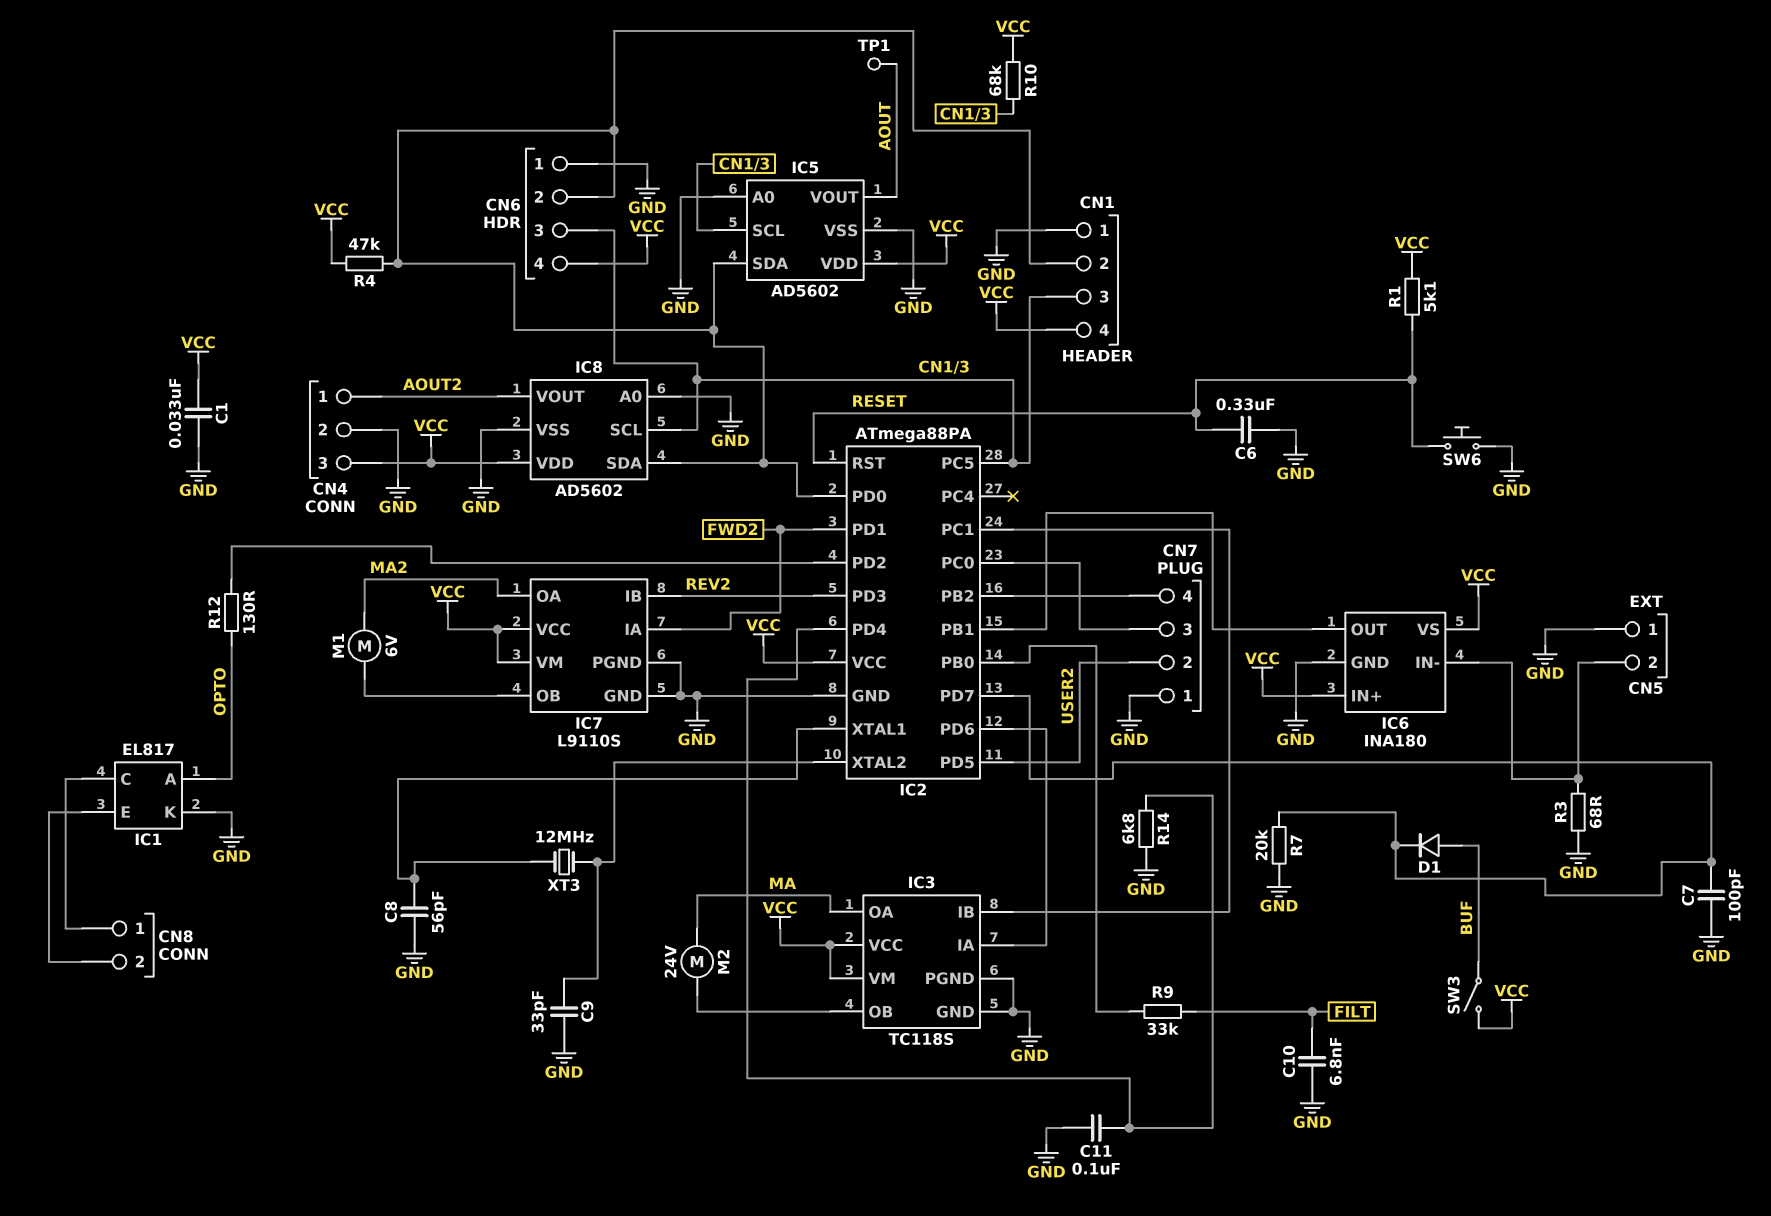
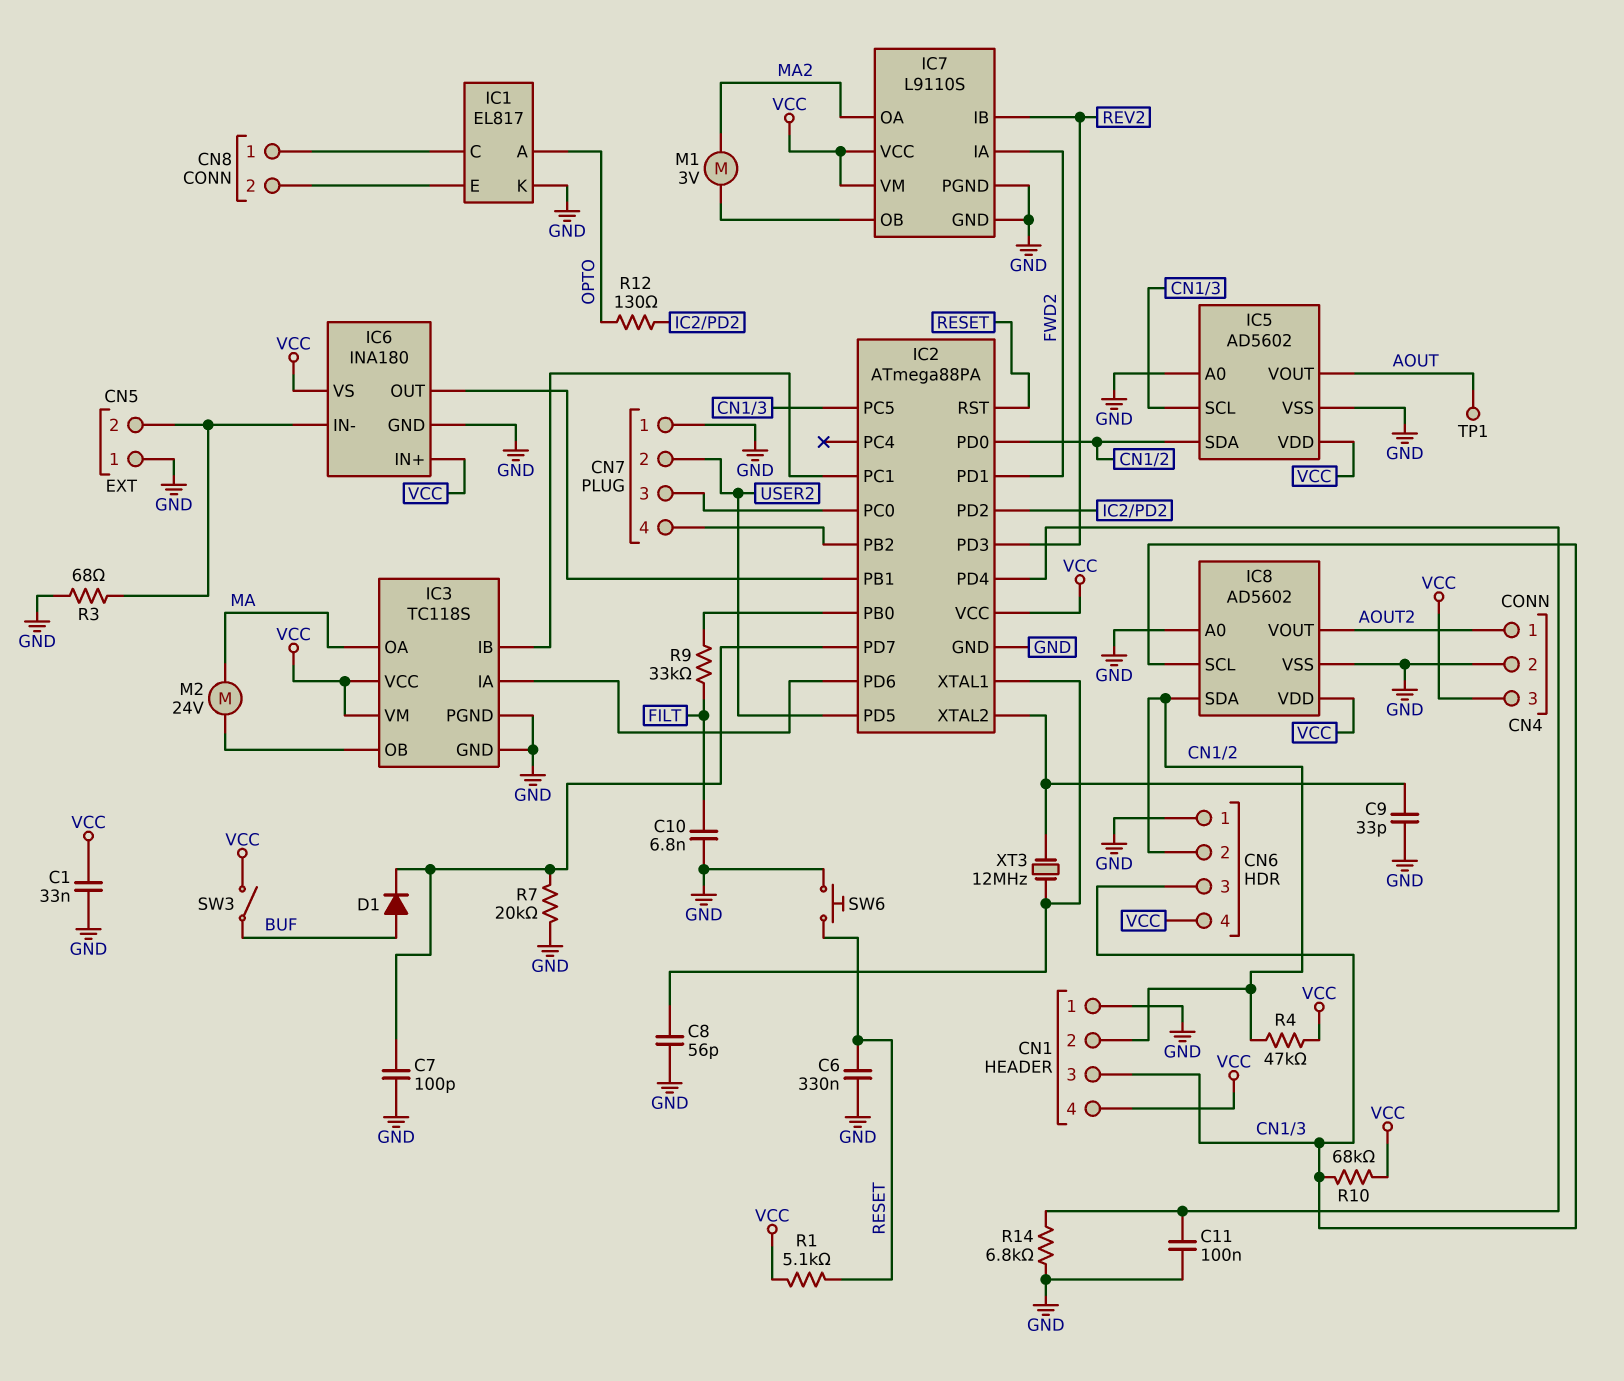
M1: motor 6V (IC7/OB, MA2) -> motor 3V (IC7/OB, MA2)

